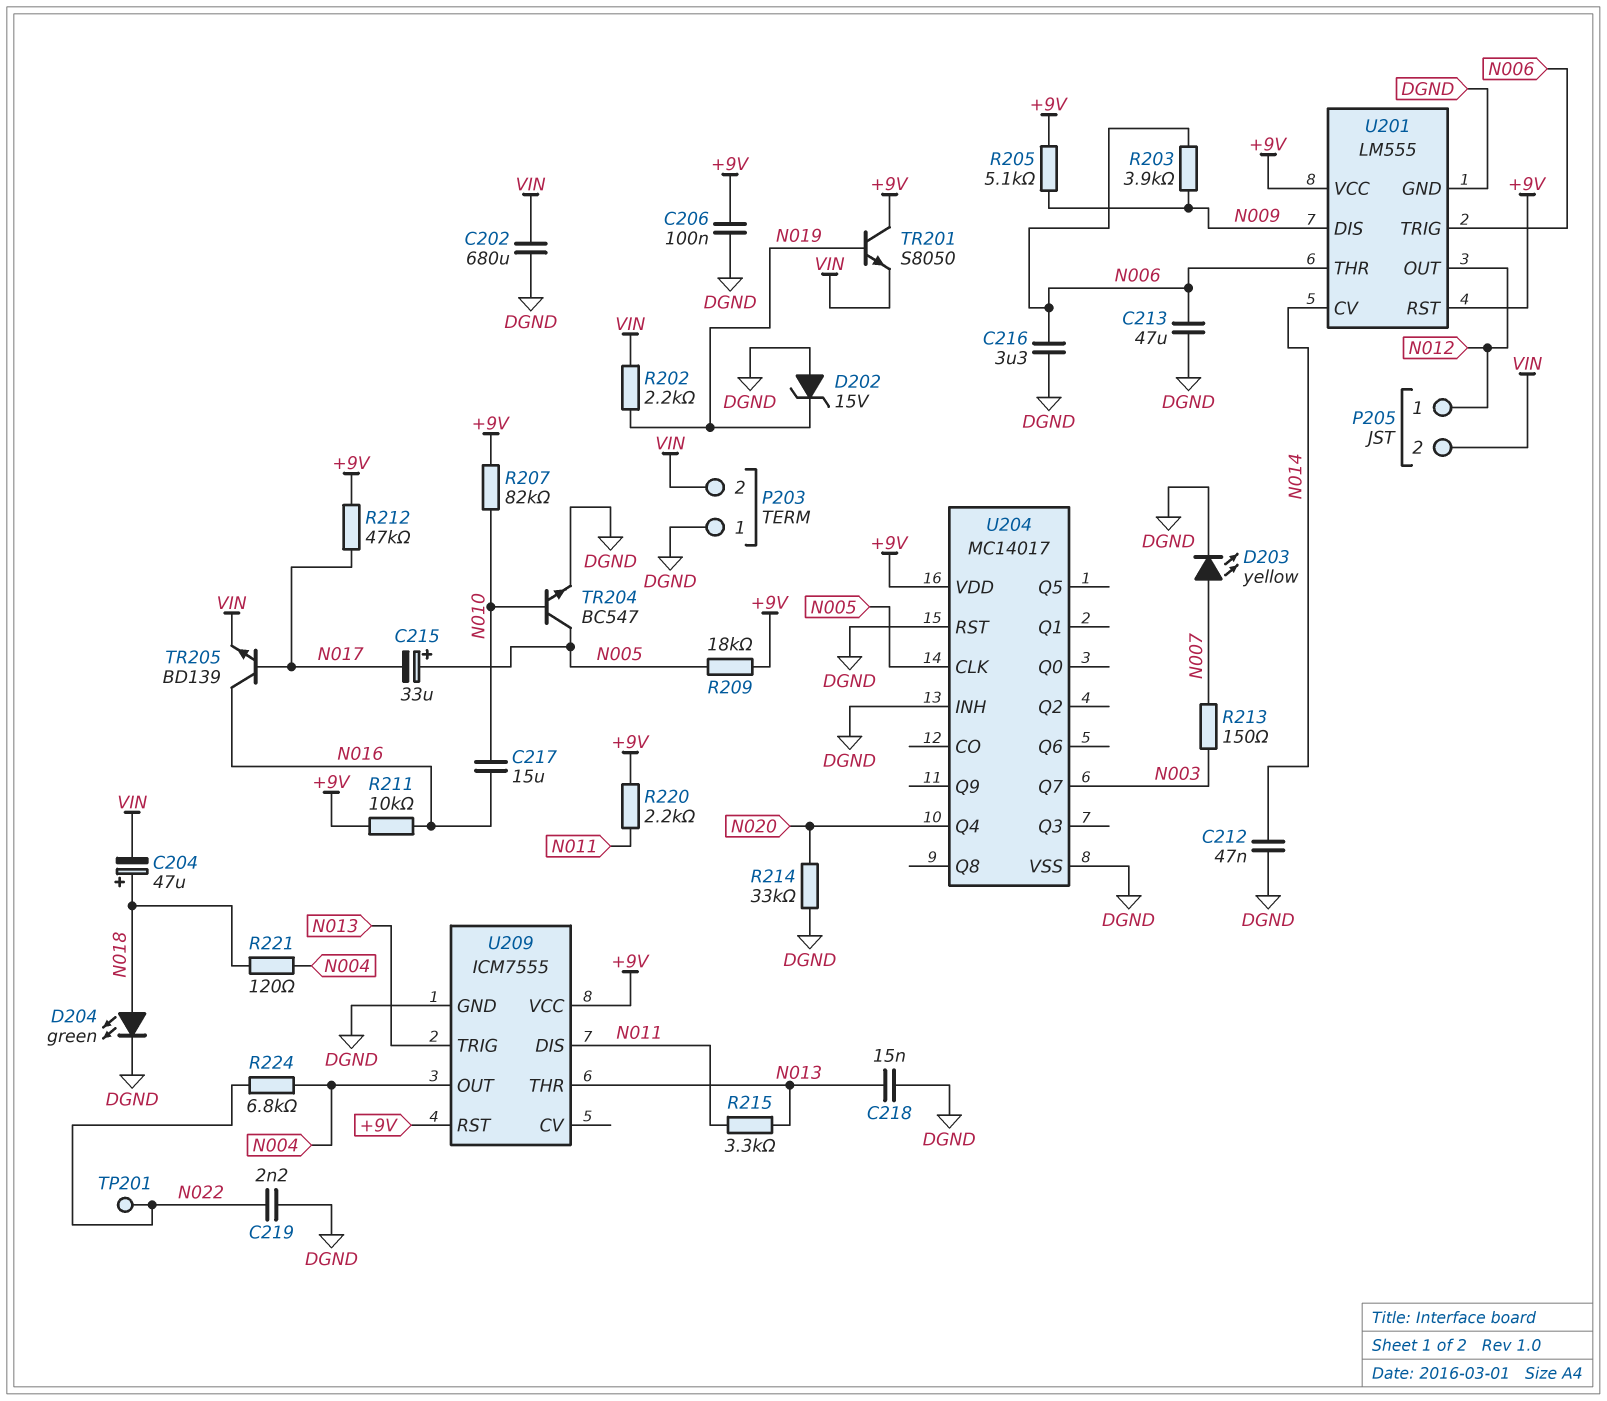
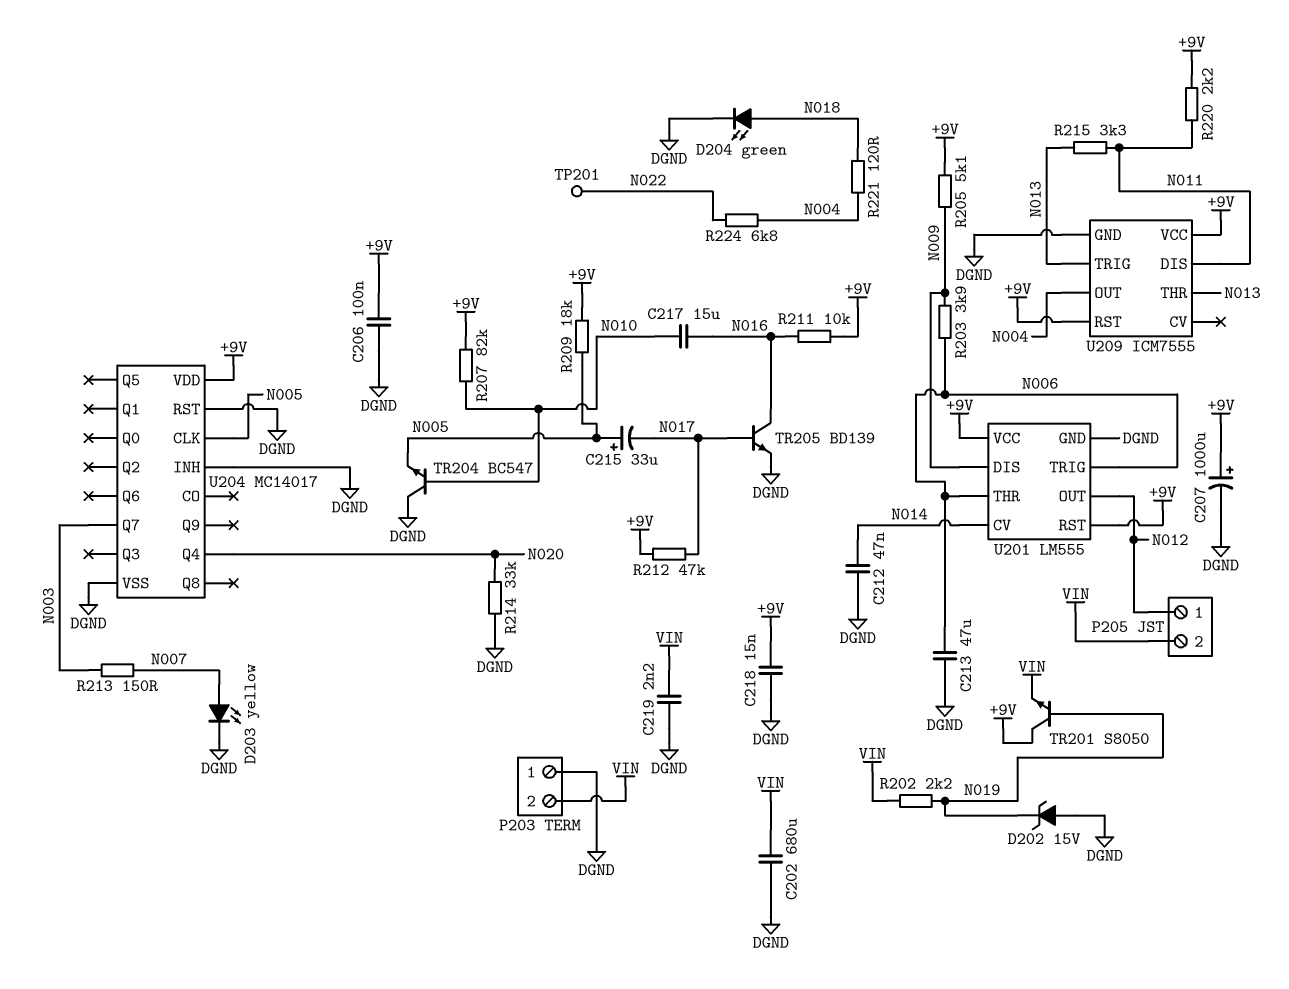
C204: 47uF (plus N018, minus VIN) -> none
C207: none -> 1000uF (plus +9V, minus DGND)
C216: 3.3uF (DGND, N006) -> none
C218: 15nF (DGND, N013) -> 15nF (+9V, DGND)
C219: 2.2nF (DGND, N022) -> 2.2nF (DGND, VIN)
TR204: NPN BC547 (B N010, C N005, E DGND) -> NPN BC547 (B N010, C DGND, E N005)
TR205: NPN BD139 (B N017, C N016, E VIN) -> NPN BD139 (B N017, C N016, E DGND)

